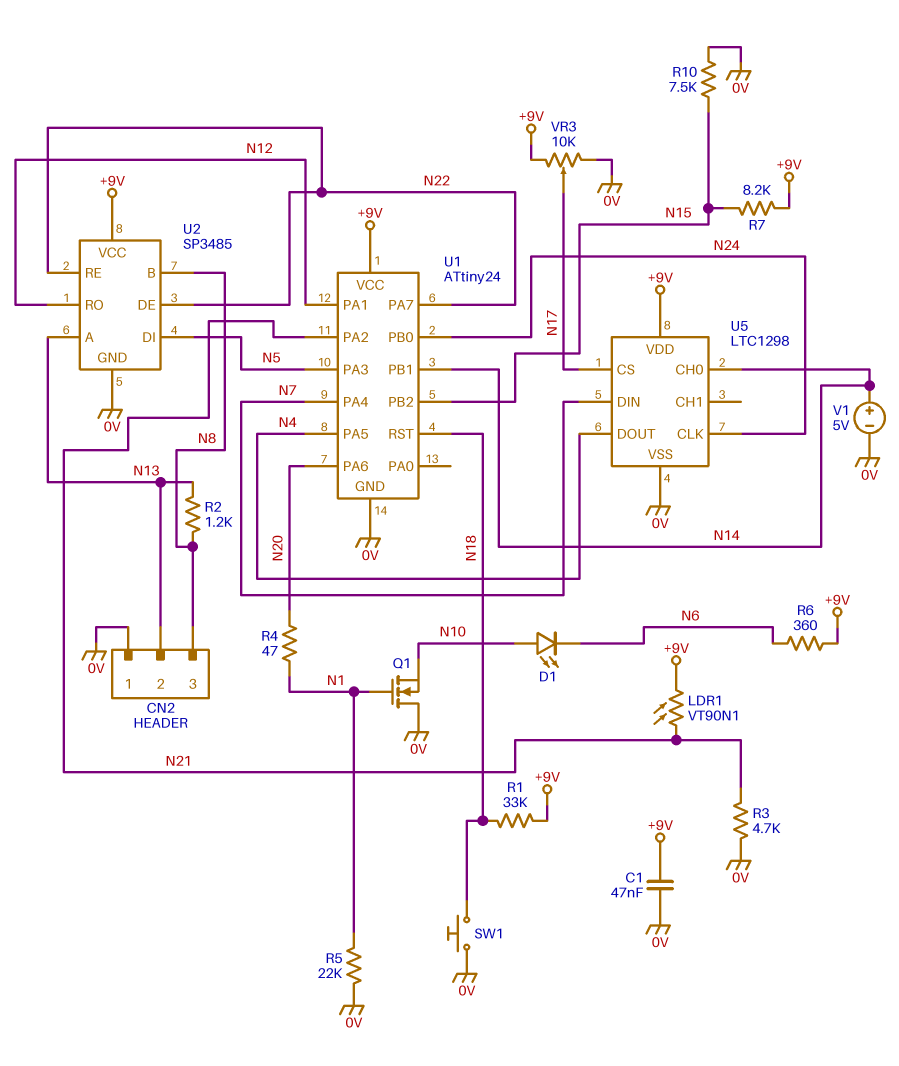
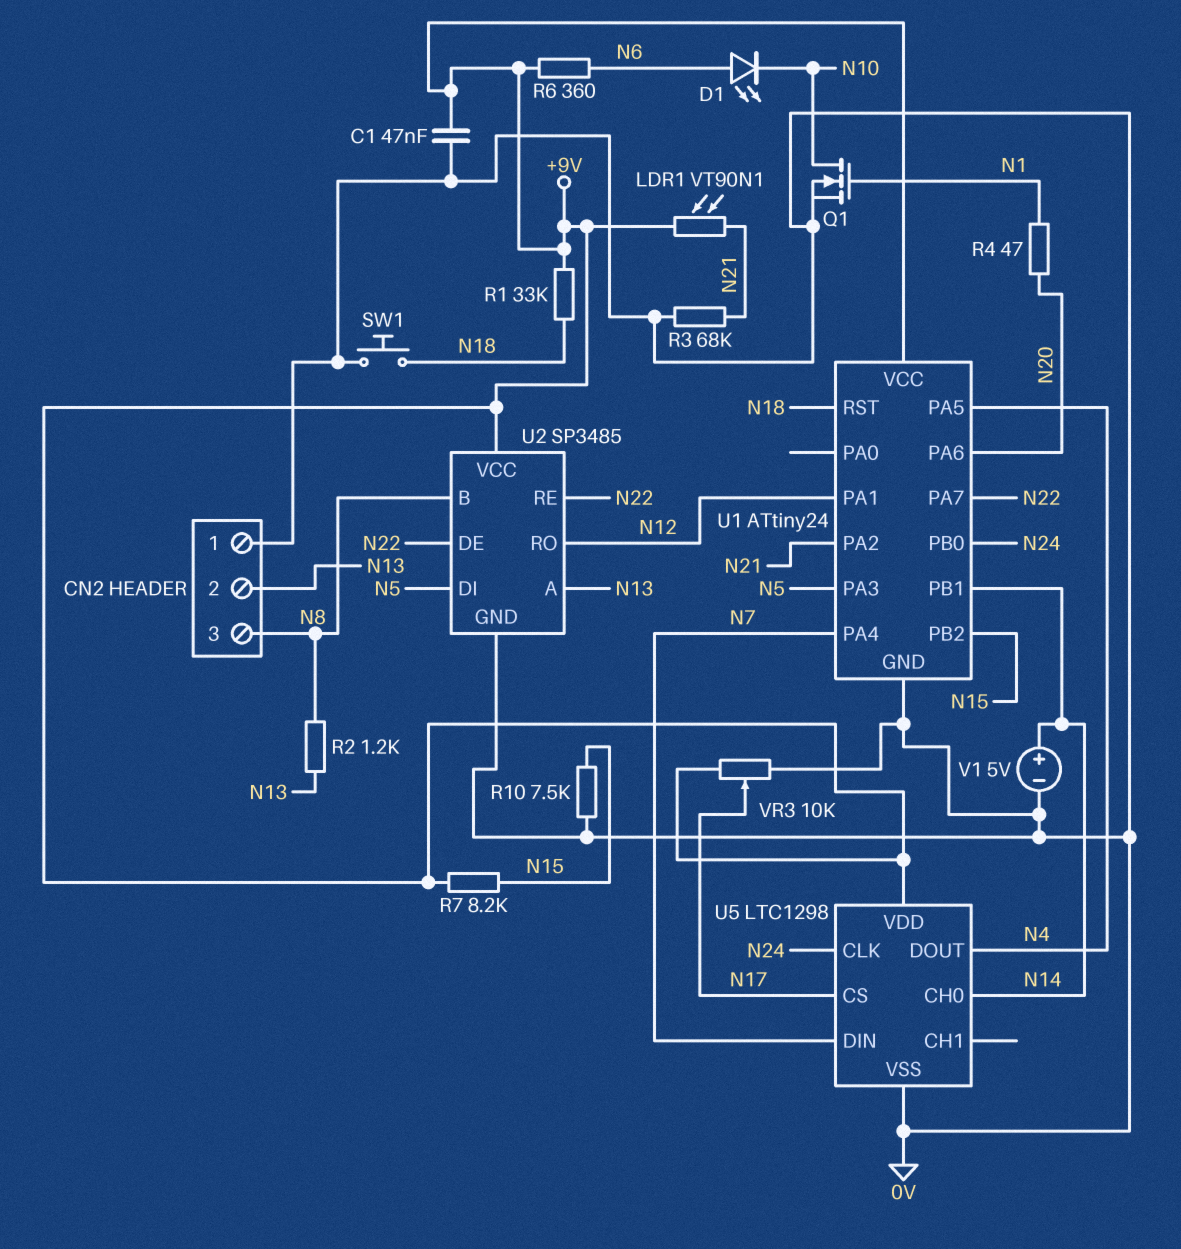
D1: LED (A N10, K N6) -> LED (A N6, K N10)
Q1: NMOS (G N1, D 0V, S N10) -> NMOS (G N1, D N10, S 0V)
R3: 4.7k (0V, N21) -> 68k (0V, N21)
R5: 22k (0V, N1) -> none

